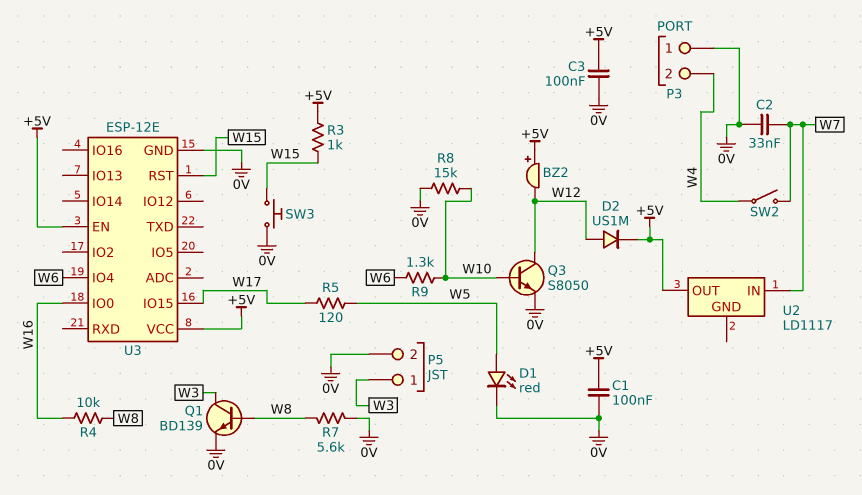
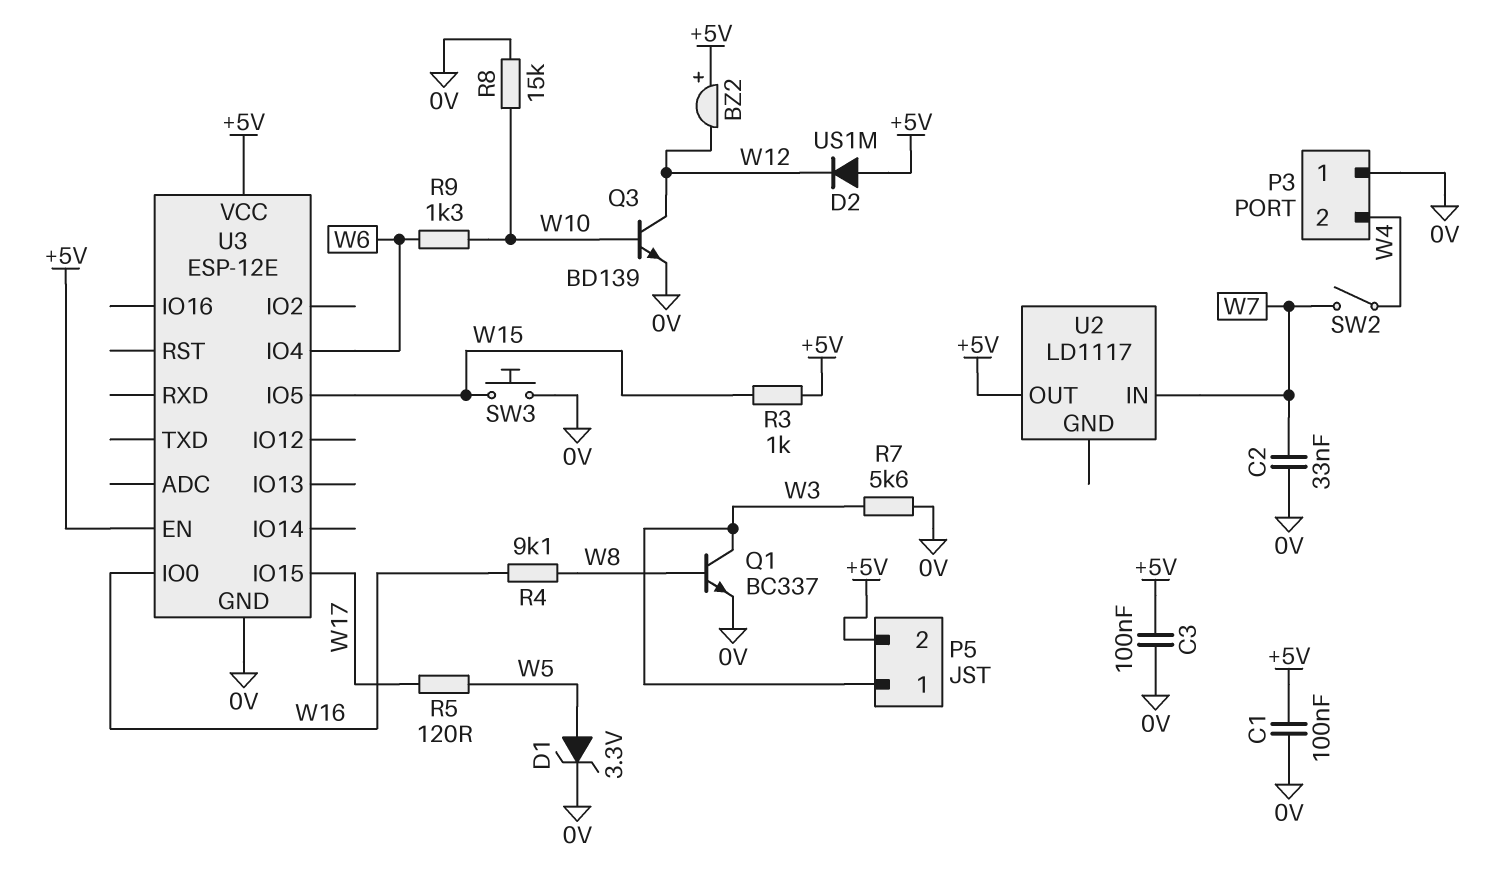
D1: LED red (A W5, K 0V) -> zener 3.3V (A W5, K 0V)
D2: diode US1M (A W12, K +5V) -> diode US1M (A +5V, K W12)
P5 pin 2: 0V -> +5V
Q1: NPN BD139 (B W8, C W3, E 0V) -> NPN BC337 (B W8, C W3, E 0V)
Q3: NPN S8050 (B W10, C W12, E 0V) -> NPN BD139 (B W10, C W12, E 0V)
R4: 10k (W8, W16) -> 9.1k (W8, W16)
R7: 5.6k (0V, W8) -> 5.6k (0V, W3)
U3 pin IO5: none -> W15
U3 pin RST: W15 -> none

